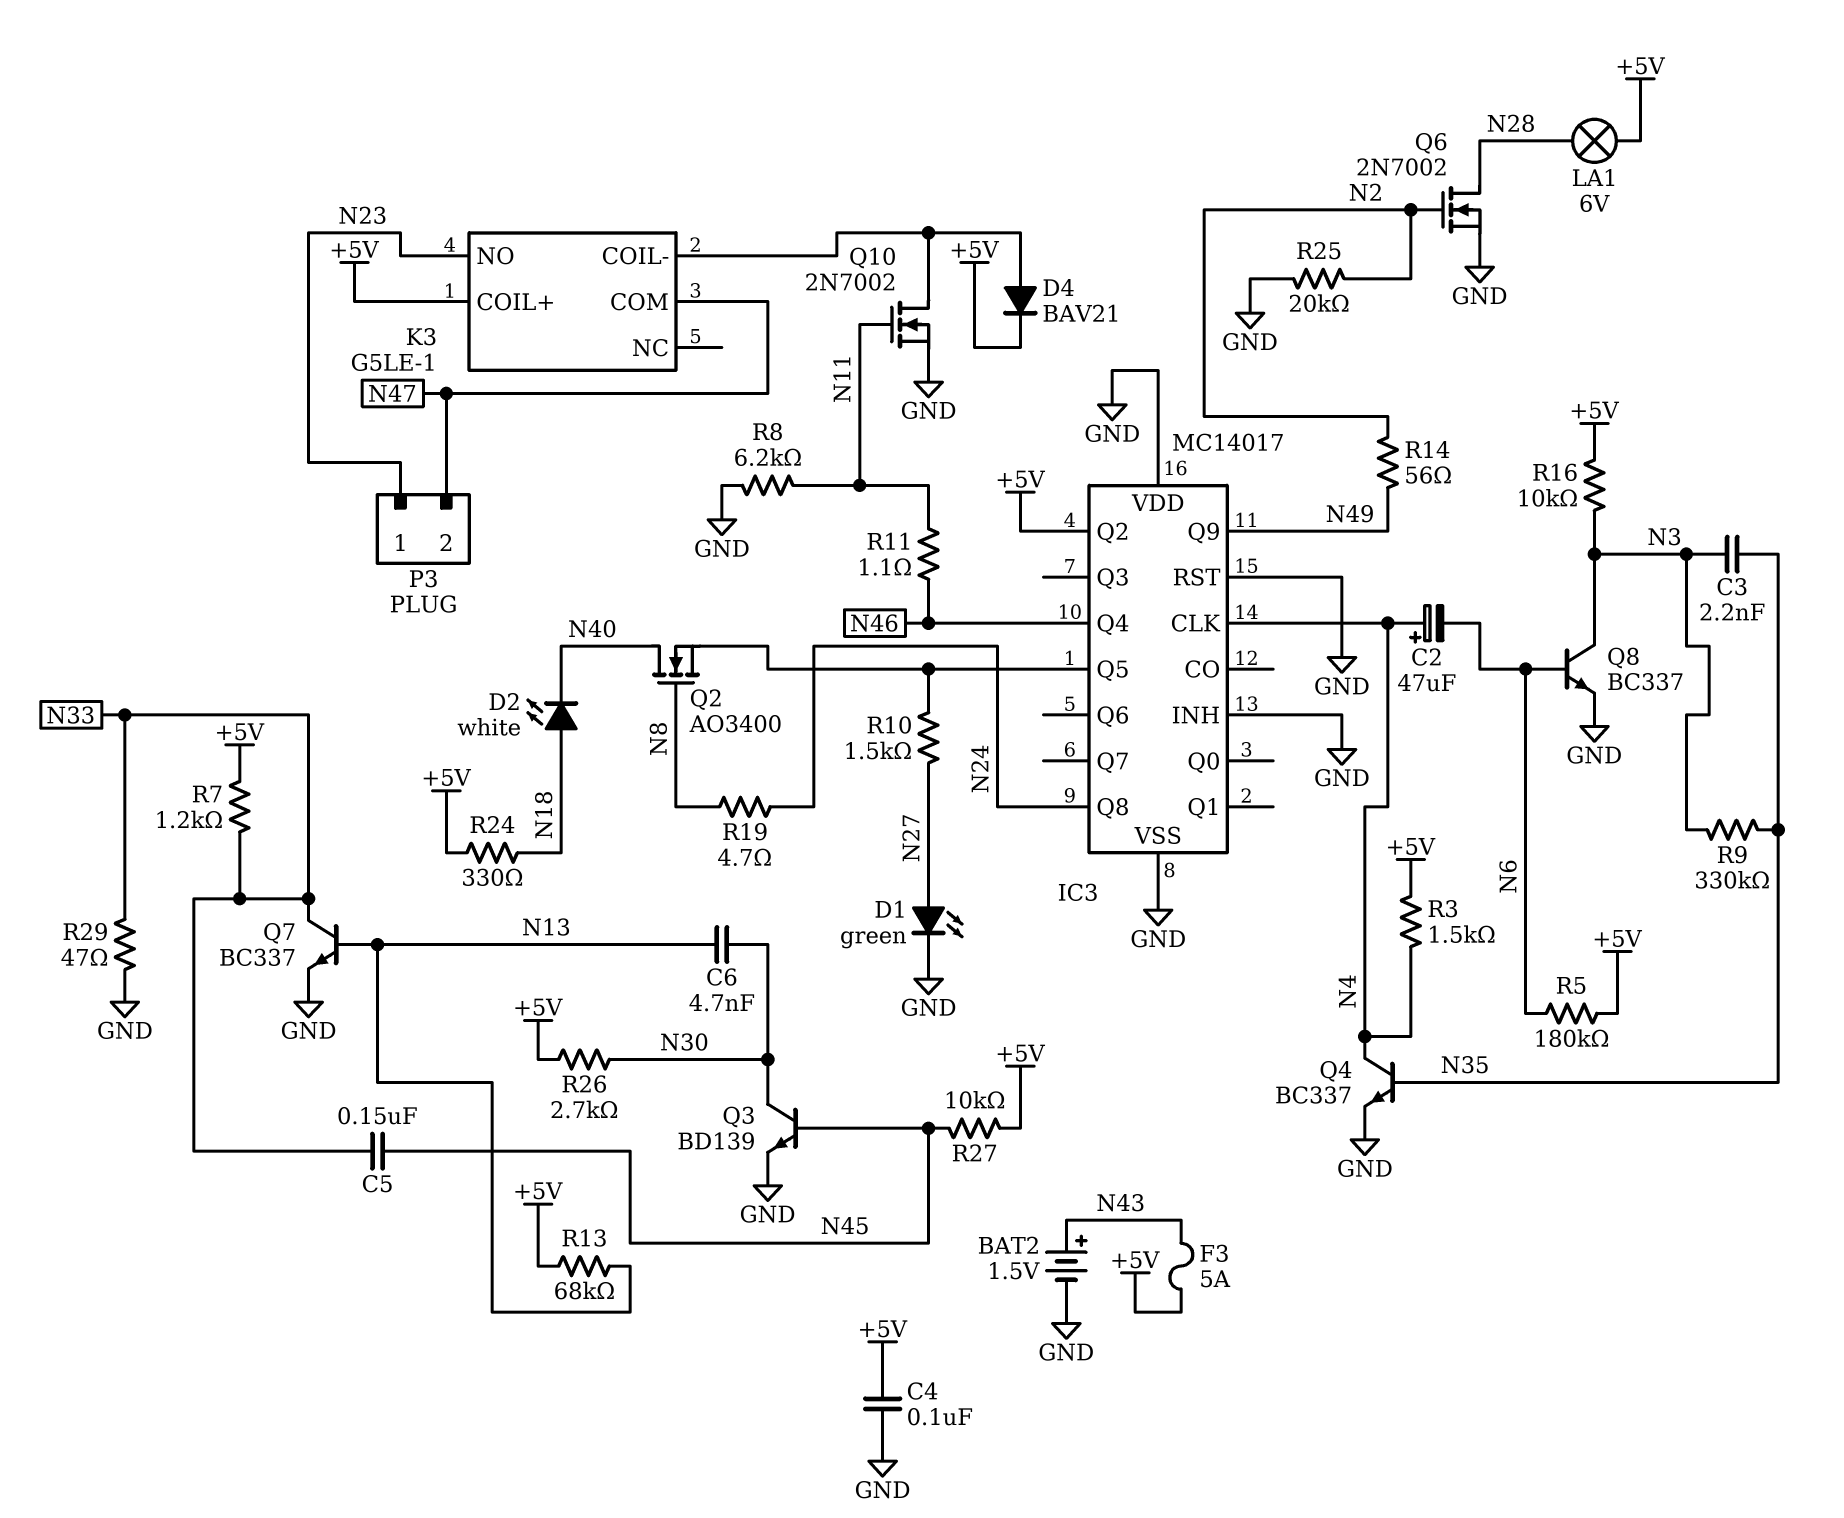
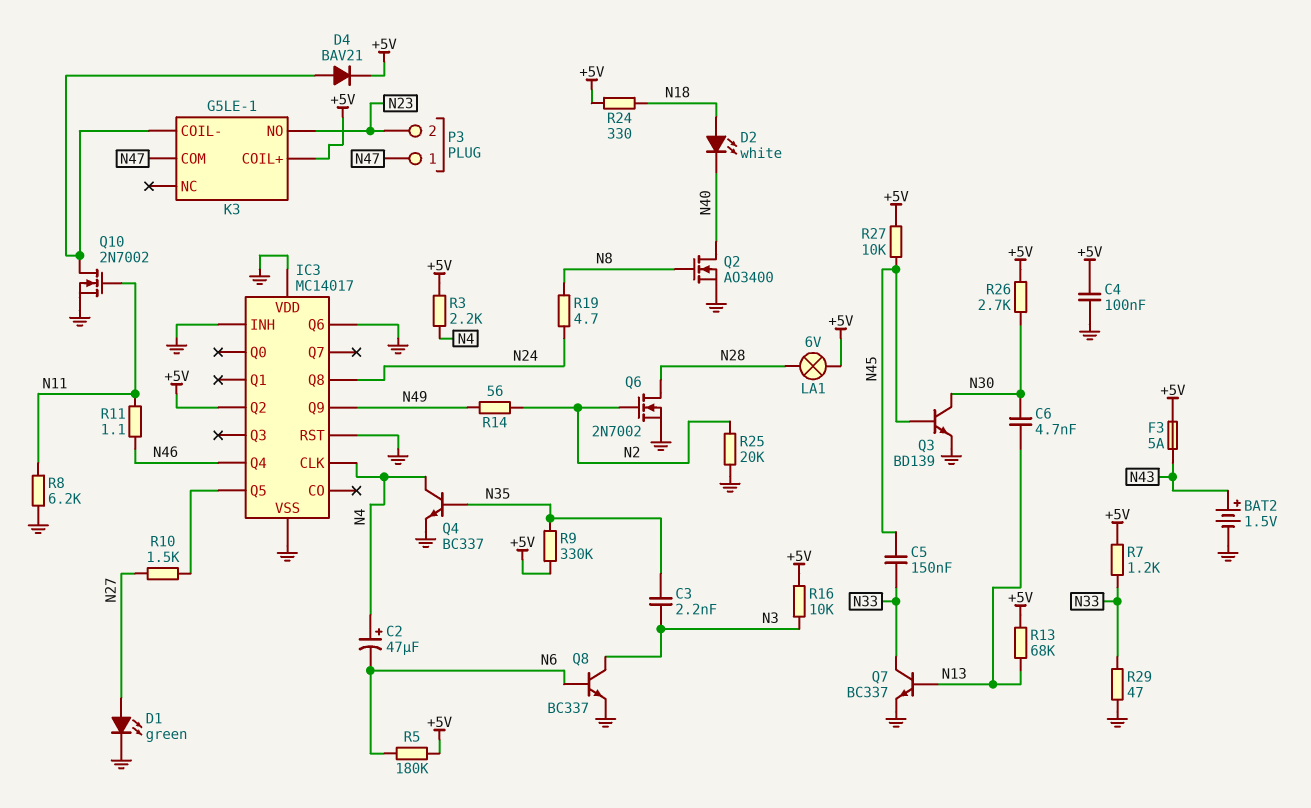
IC3 pin Q6: none -> GND
P3 pin 1: N23 -> N47
P3 pin 2: N47 -> N23
Q2: NMOS AO3400 (G N8, D N40, S IC3/Q5) -> NMOS AO3400 (G N8, D N40, S GND)
R3: 1.5k (+5V, N4) -> 2.2k (+5V, N4)
R9: 330k (N3, N35) -> 330k (+5V, N35)

